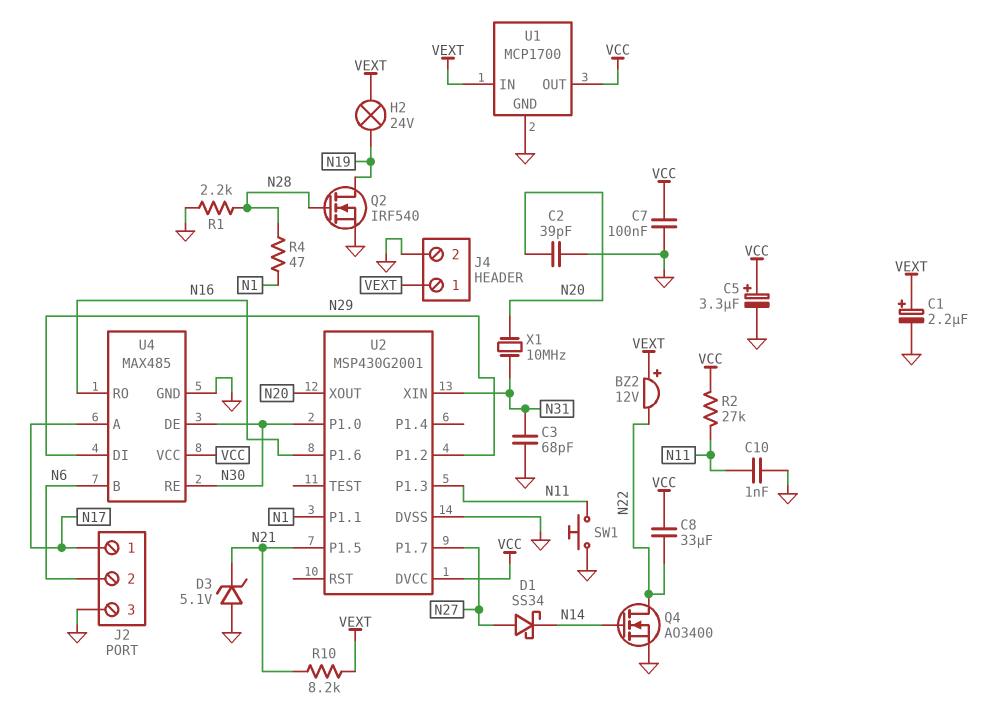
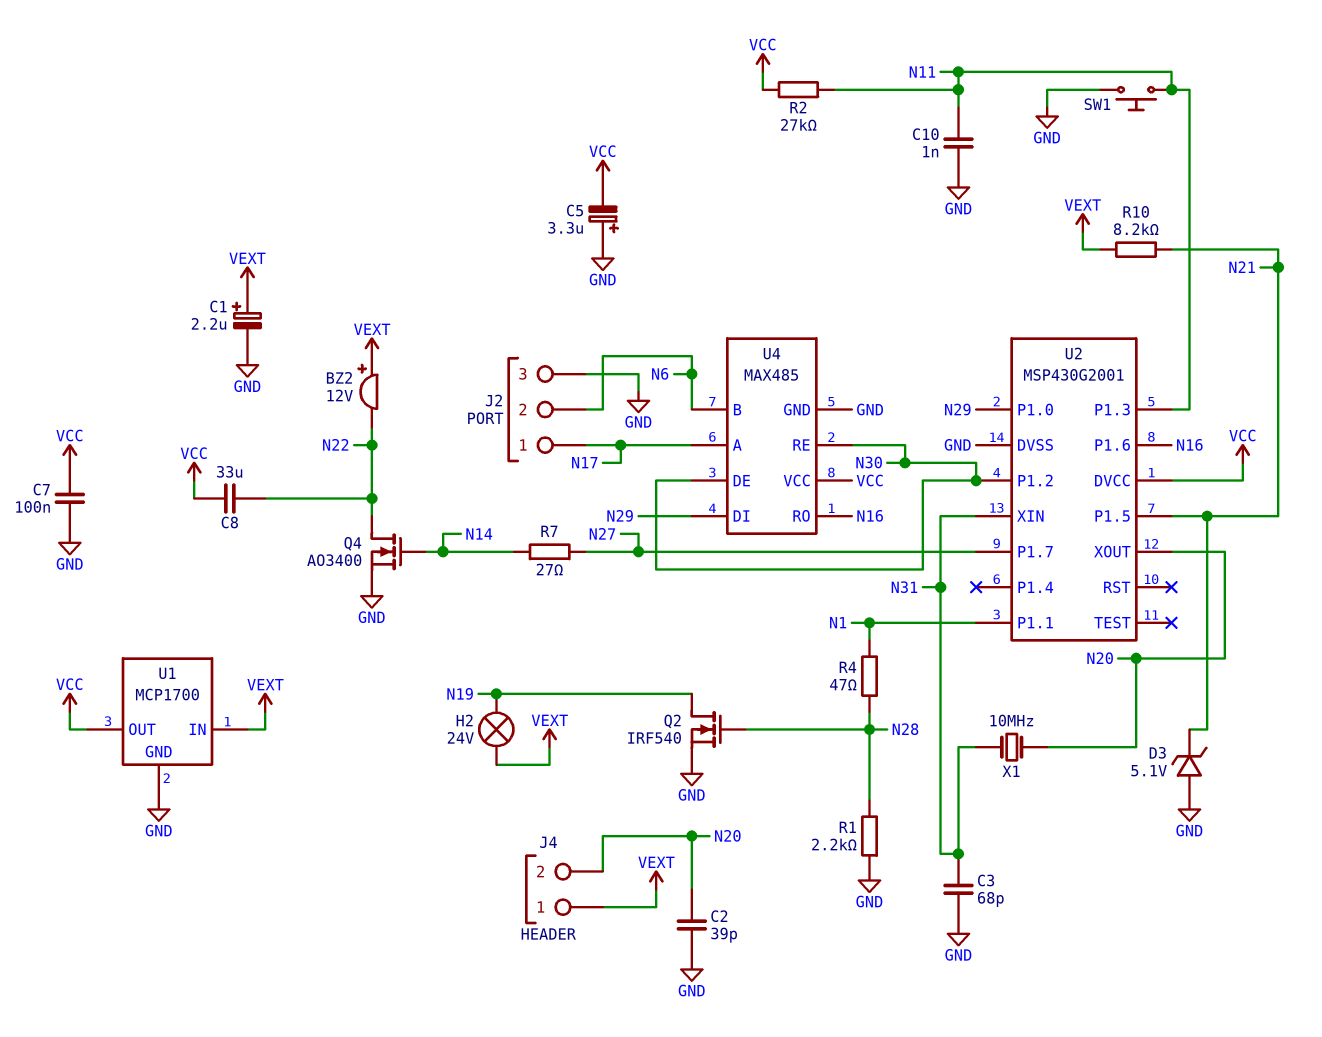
C5: 3.3uF (plus VCC, minus GND) -> 3.3uF (plus GND, minus VCC)
D1: schottky SS34 (A N27, K N14) -> none
J4 pin 2: GND -> N20
R7: none -> 27 (N14, N27)
U2 pin P1.0: N30 -> N29
U2 pin P1.2: N29 -> N30

